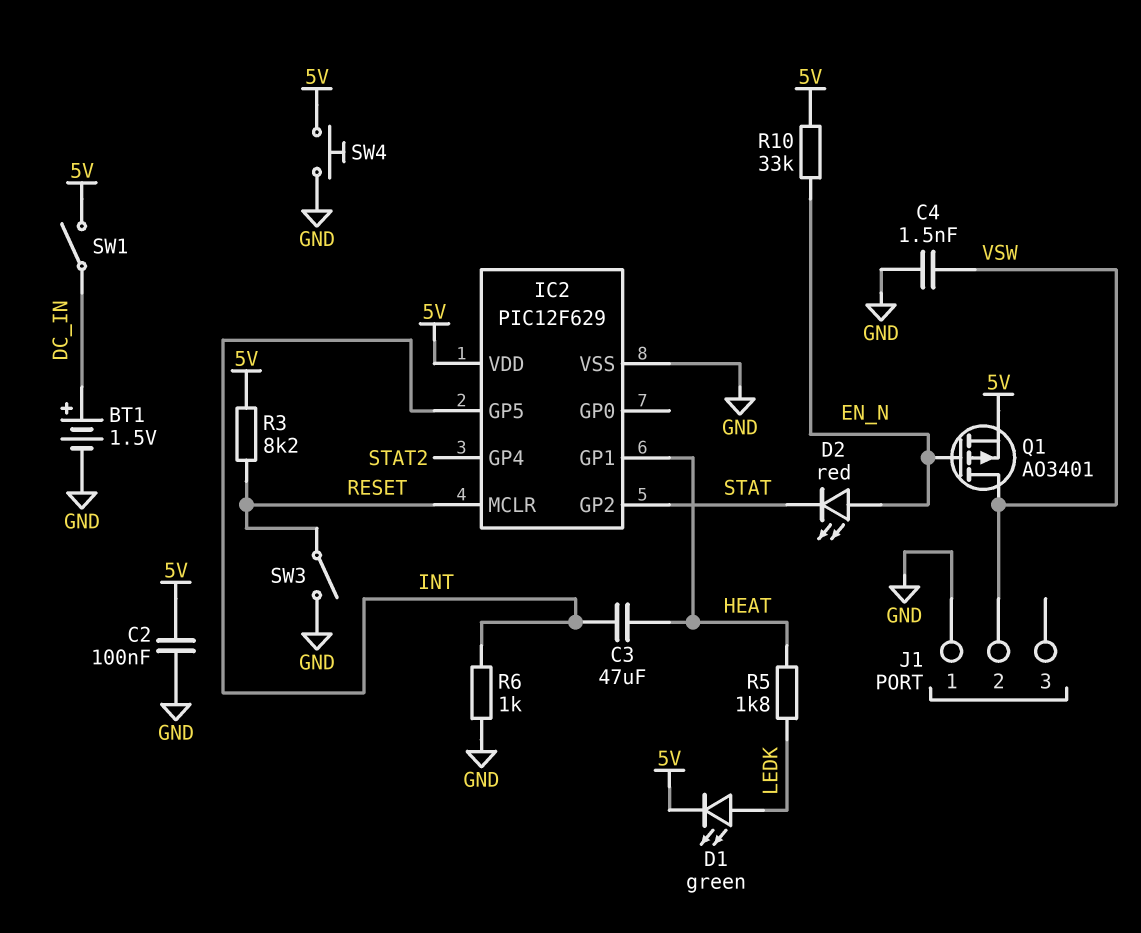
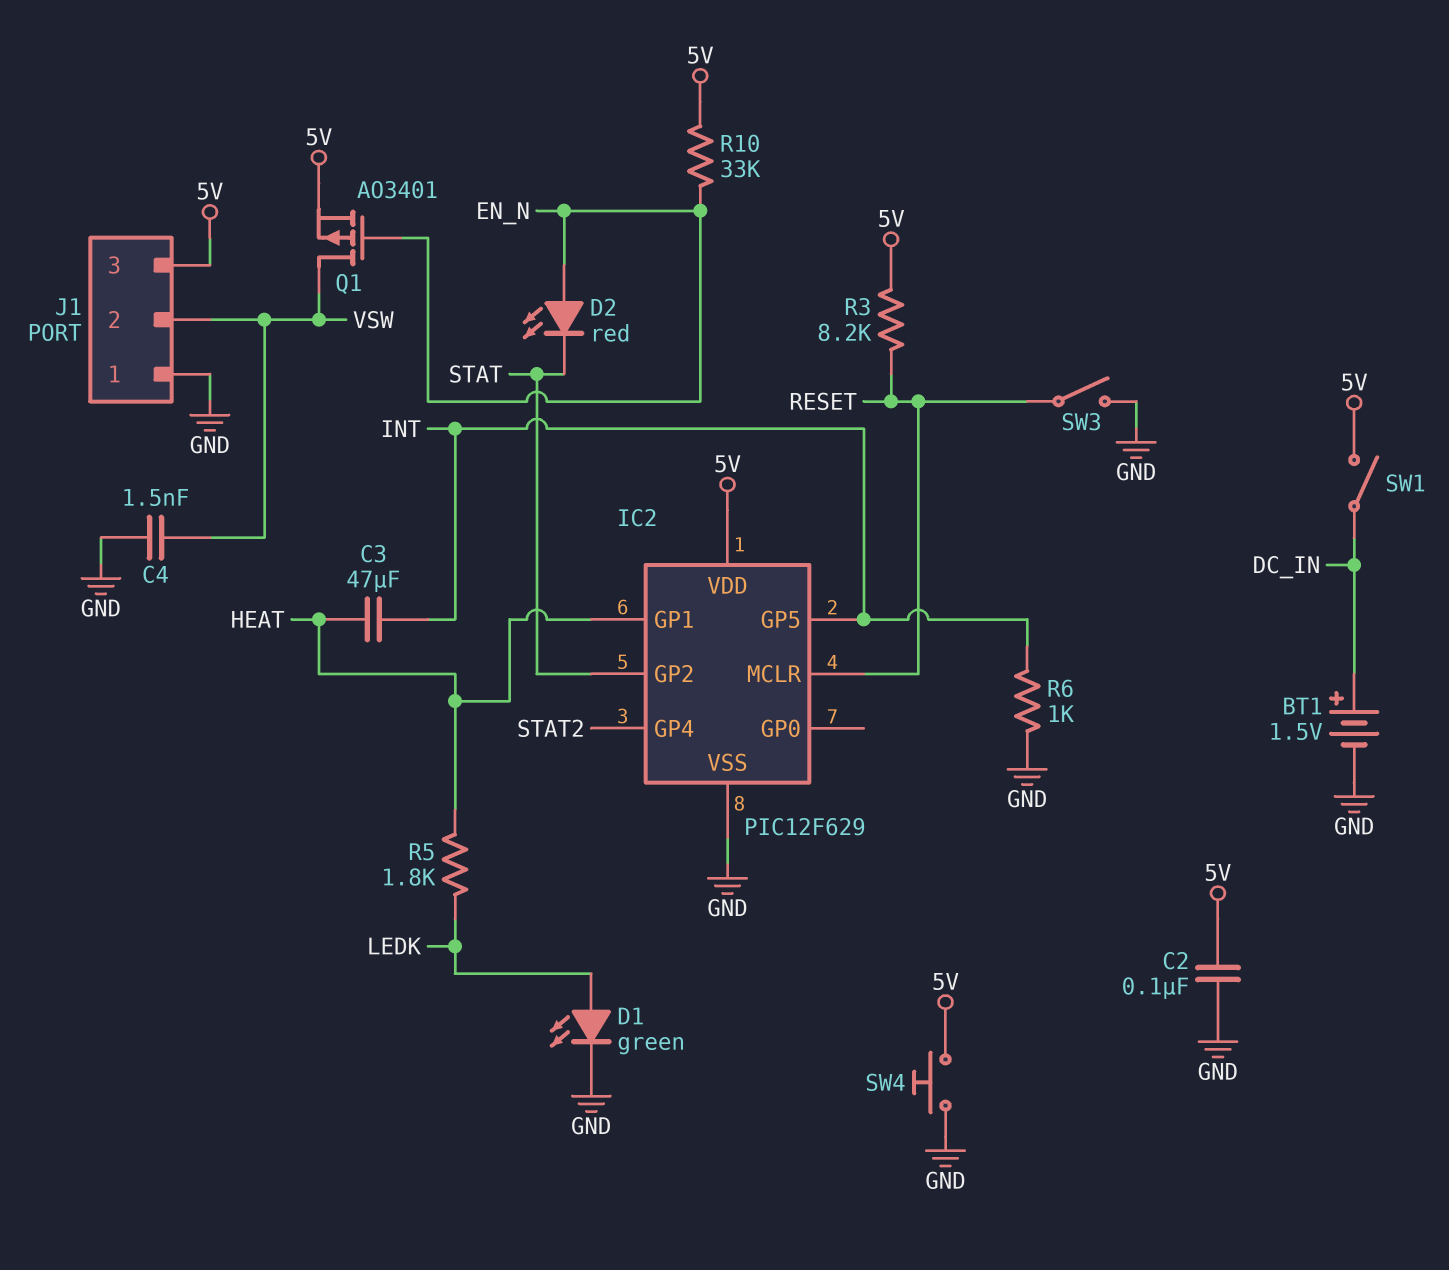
D1: LED green (A LEDK, K 5V) -> LED green (A LEDK, K GND)
J1 pin 3: none -> 5V

